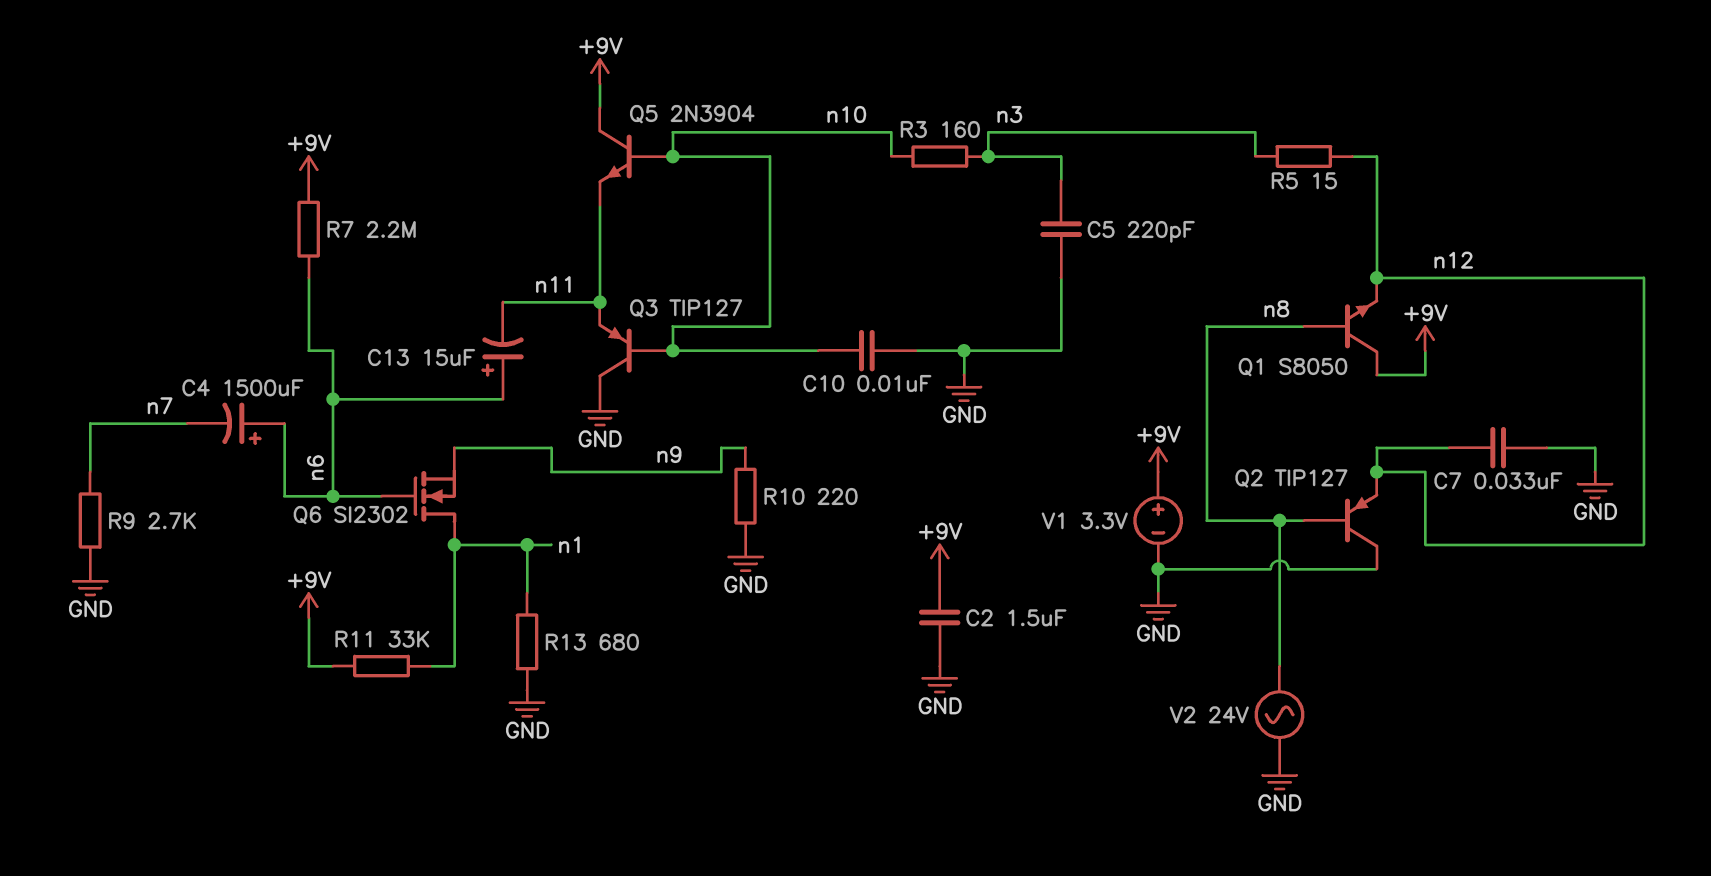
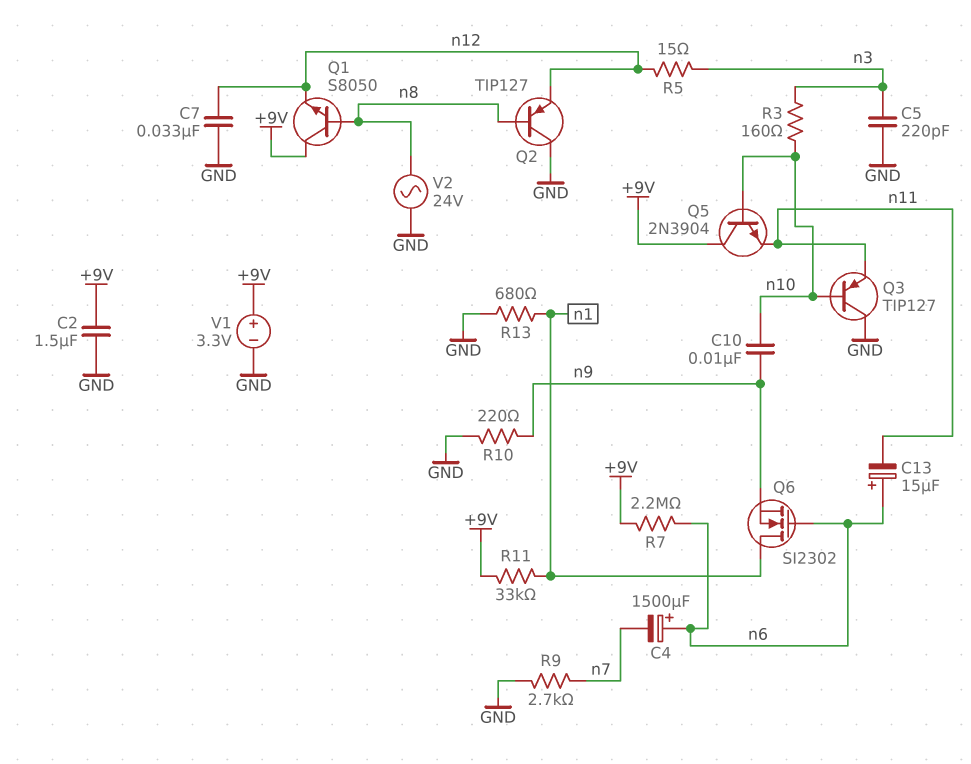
C10: 10nF (GND, n10) -> 10nF (n9, n10)

